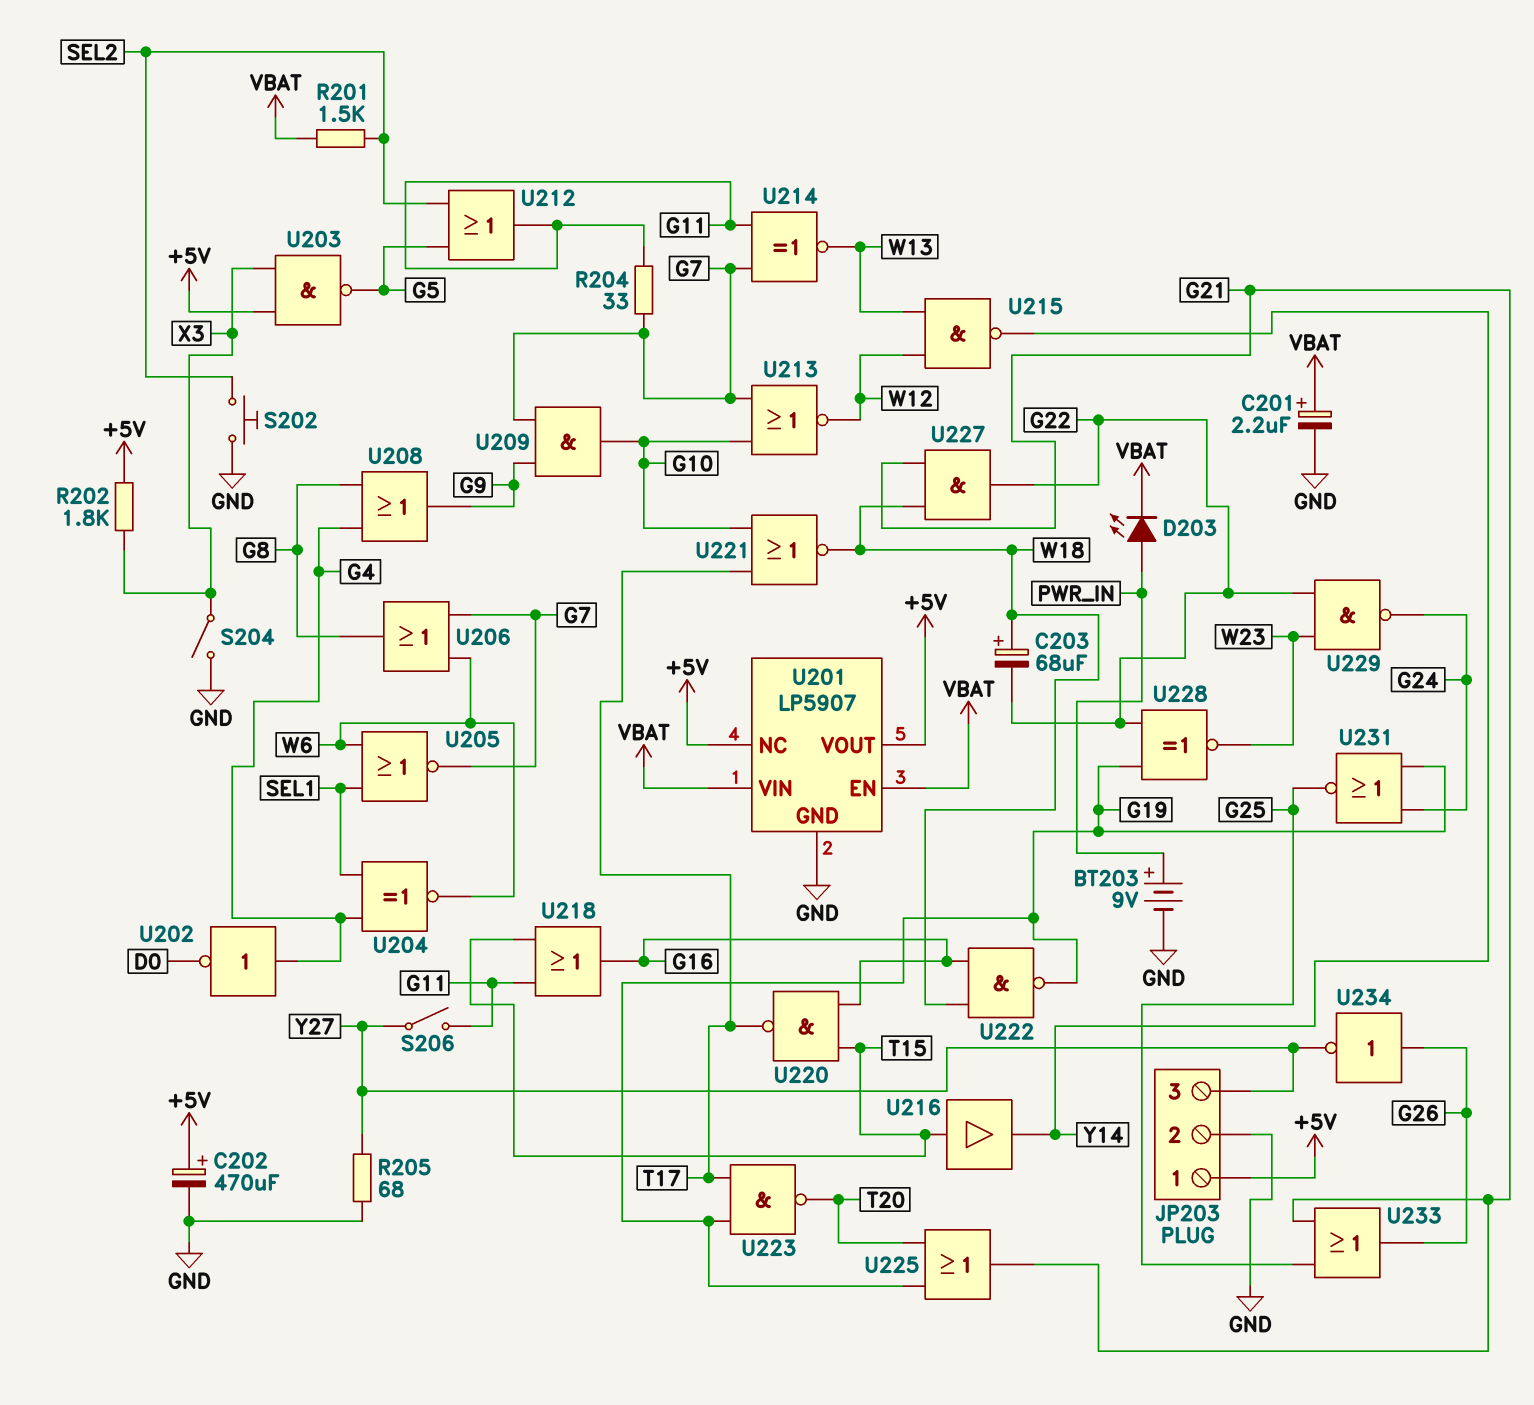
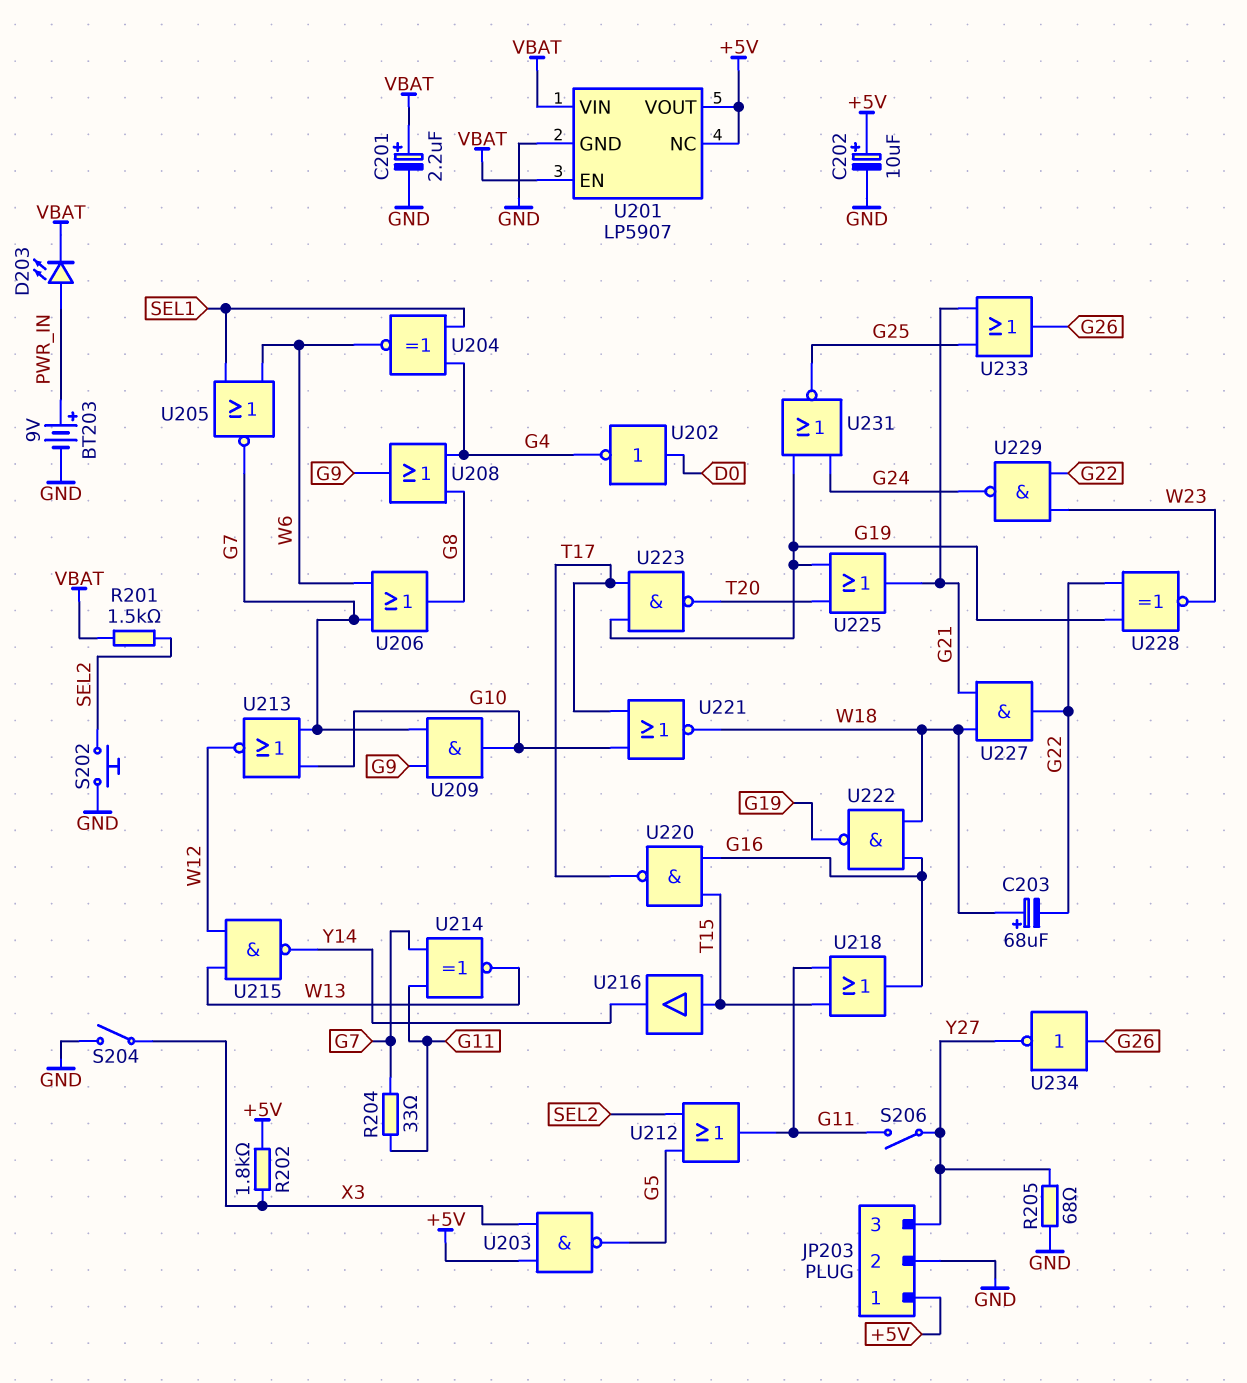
C202: 470uF (plus +5V, minus GND) -> 10uF (plus +5V, minus GND)
U202: NOT (in G4, out D0) -> NOT (in D0, out G4)

